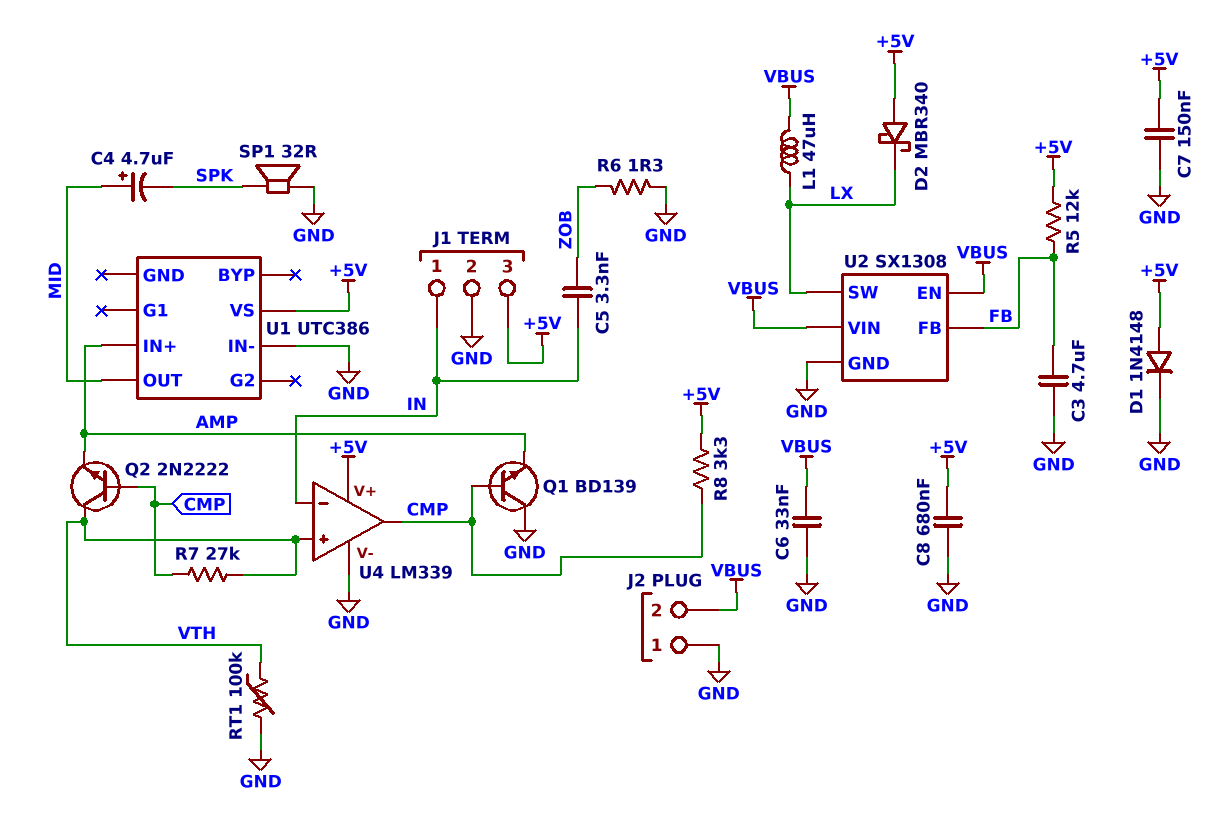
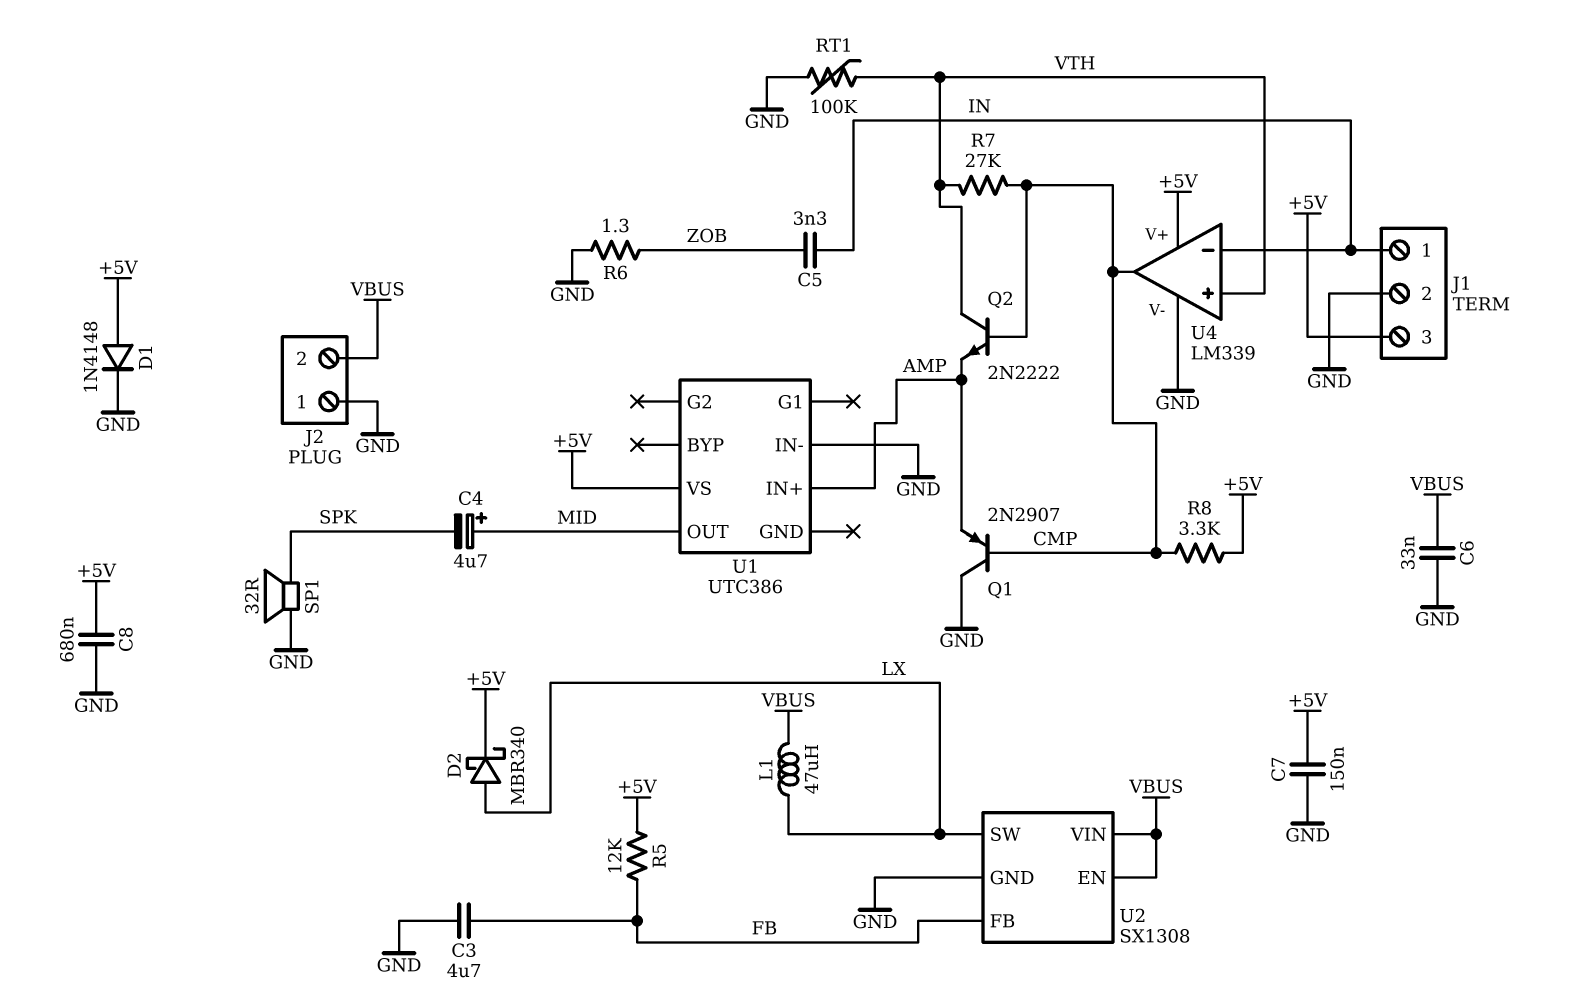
D2: schottky MBR340 (A +5V, K LX) -> schottky MBR340 (A LX, K +5V)
Q1: NPN BD139 (B CMP, C GND, E AMP) -> PNP 2N2907 (B CMP, C GND, E AMP)

